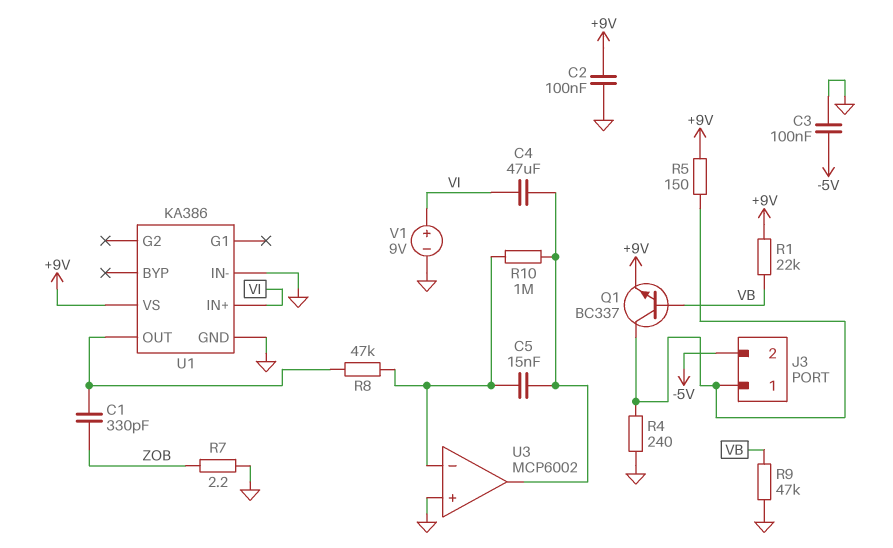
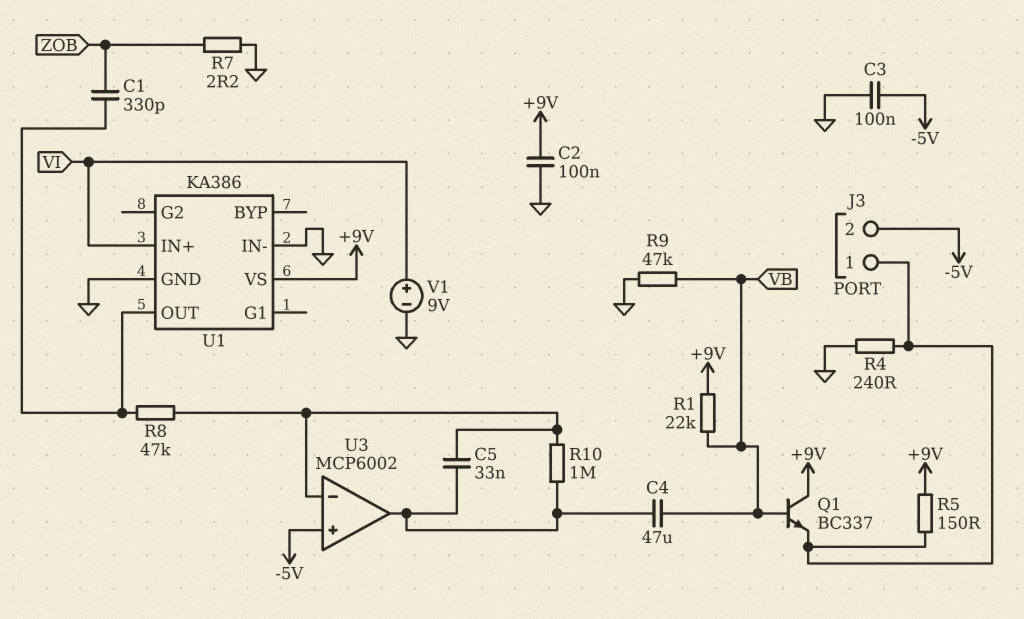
C4: 47uF (U3/out, VI) -> 47uF (U3/out, VB)
C5: 15nF (U3/in-, U3/out) -> 33nF (U3/in-, U3/out)
Q1: NPN BC337 (B VB, C J3/1, E +9V) -> NPN BC337 (B VB, C +9V, E J3/1)
U3 pin in+: GND -> -5V

